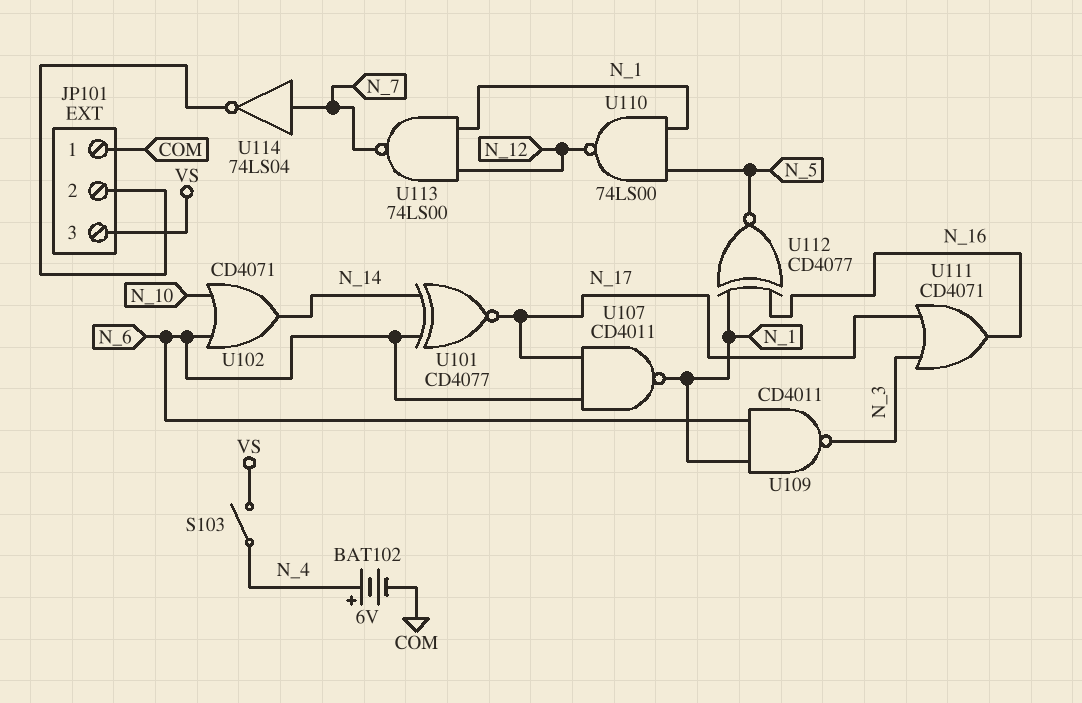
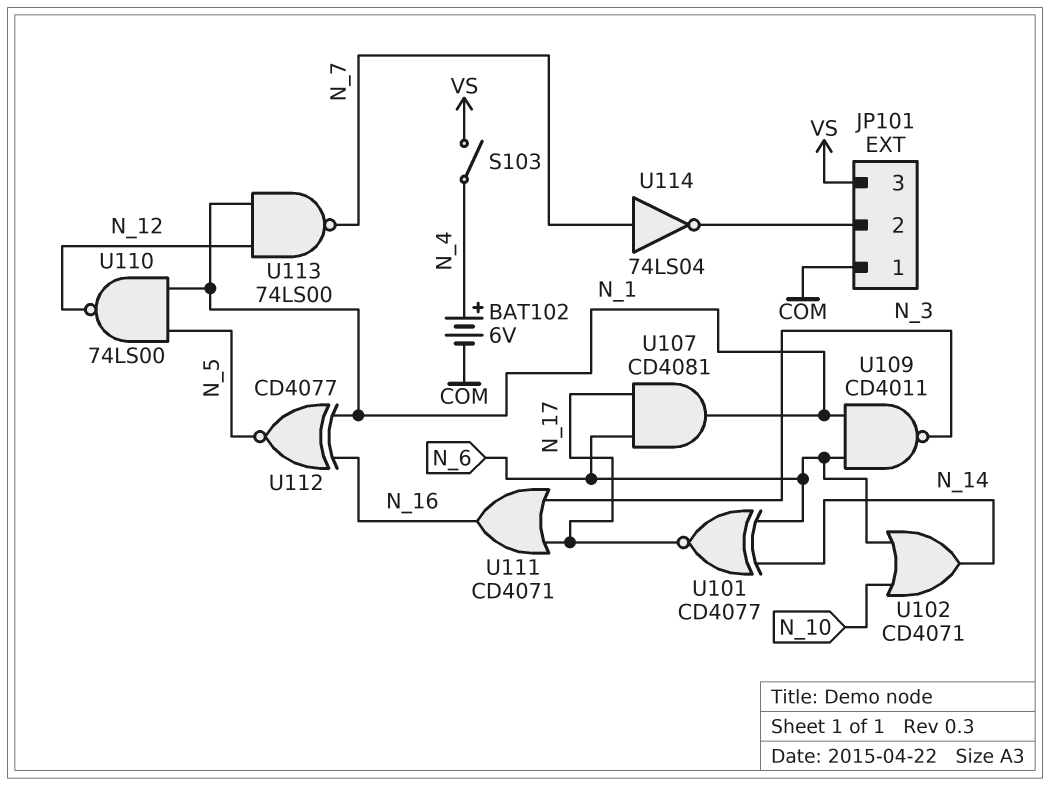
U107: NAND CD4011 (in N_6, in N_17, out N_1) -> AND CD4081 (in N_6, in N_17, out N_1)

